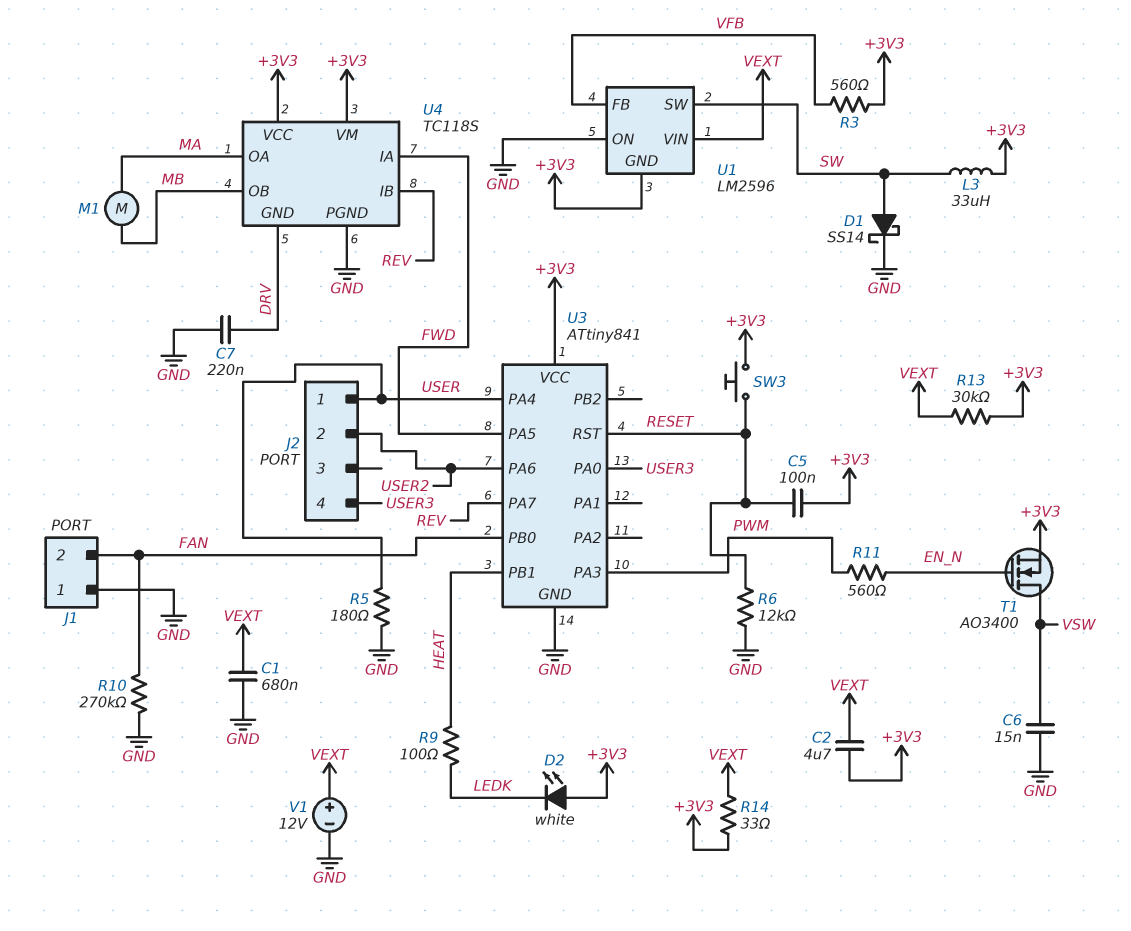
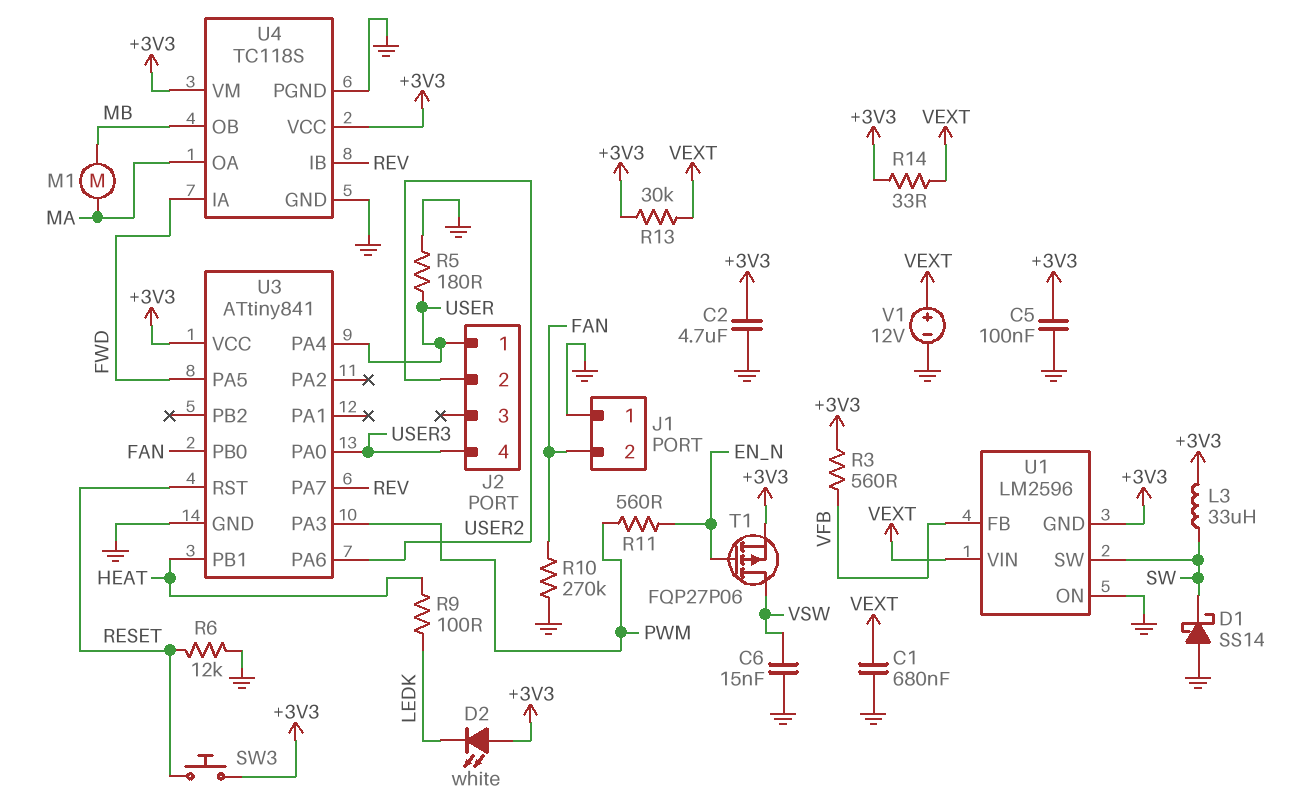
C2: 4.7uF (+3V3, VEXT) -> 4.7uF (+3V3, GND)
C5: 100nF (+3V3, RESET) -> 100nF (+3V3, GND)
C7: 220nF (DRV, GND) -> none
D1: schottky SS14 (A SW, K GND) -> schottky SS14 (A GND, K SW)
T1: NMOS AO3400 (G EN_N, D VSW, S +3V3) -> PMOS FQP27P06 (G EN_N, D VSW, S +3V3)
U4 pin GND: DRV -> GND

